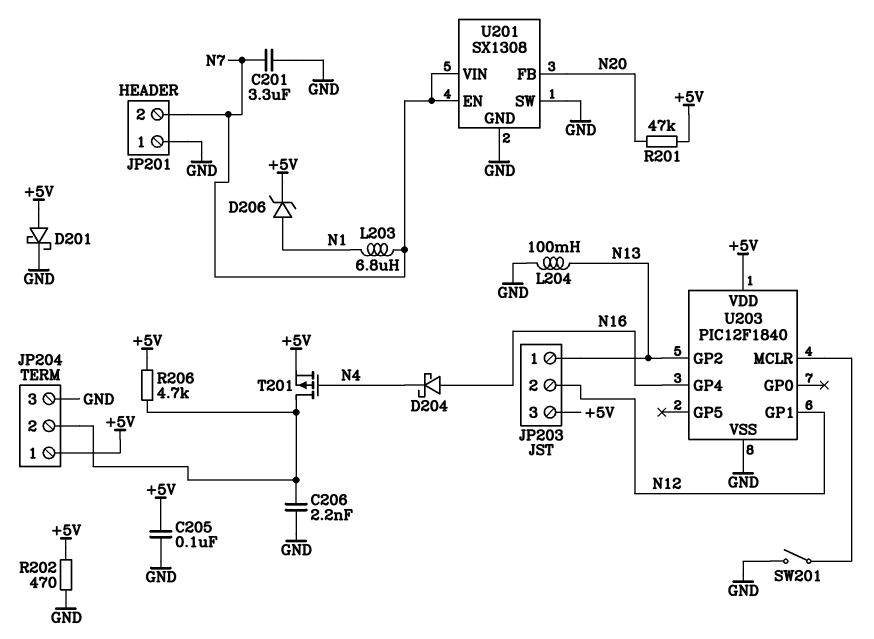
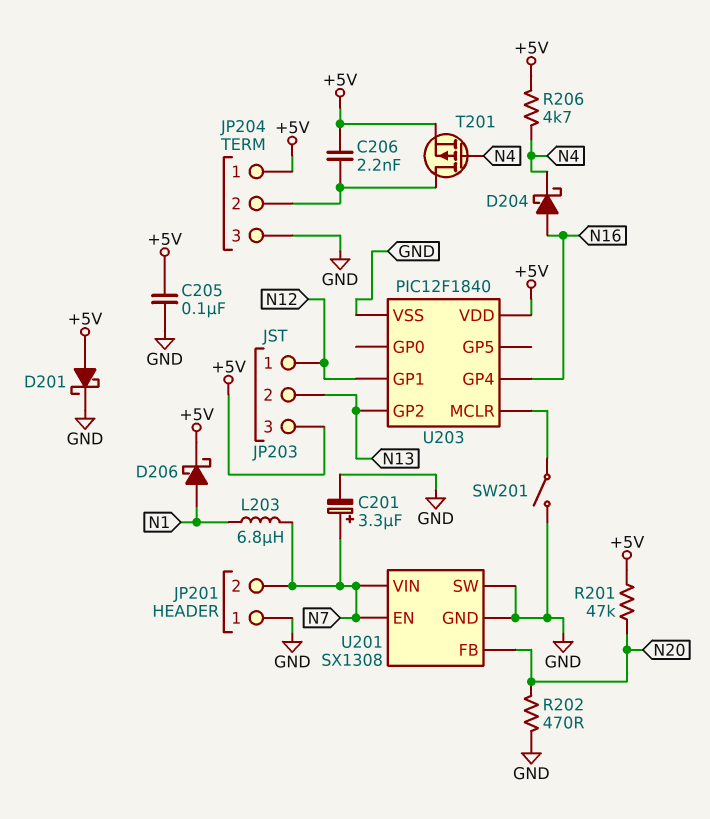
C201: 3.3uF (GND, N7) -> 3.3uF (plus N7, minus GND)
C206: 2.2nF (GND, JP204/2) -> 2.2nF (+5V, JP204/2)
D206: zener (A N1, K +5V) -> schottky (A N1, K +5V)
JP203 pin 1: N13 -> N12
JP203 pin 2: N12 -> N13
L204: 100mH (GND, N13) -> none
R202: 470 (+5V, GND) -> 470 (GND, N20)
R206: 4.7k (+5V, JP204/2) -> 4.7k (+5V, N4)

